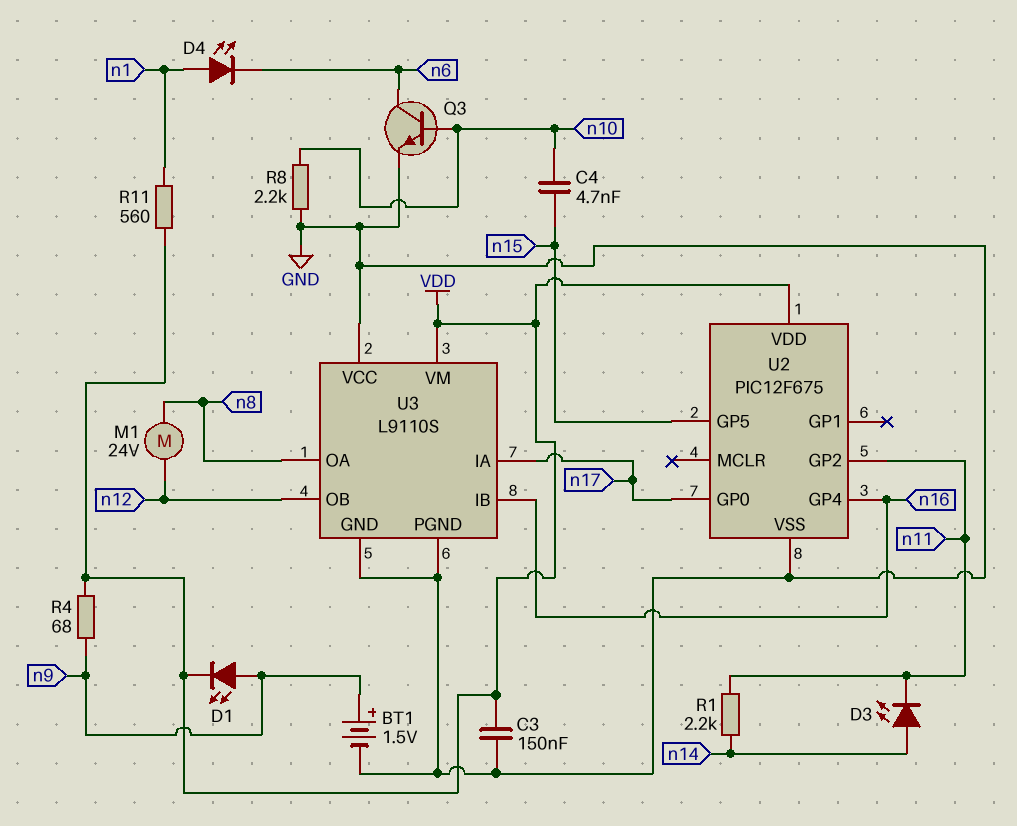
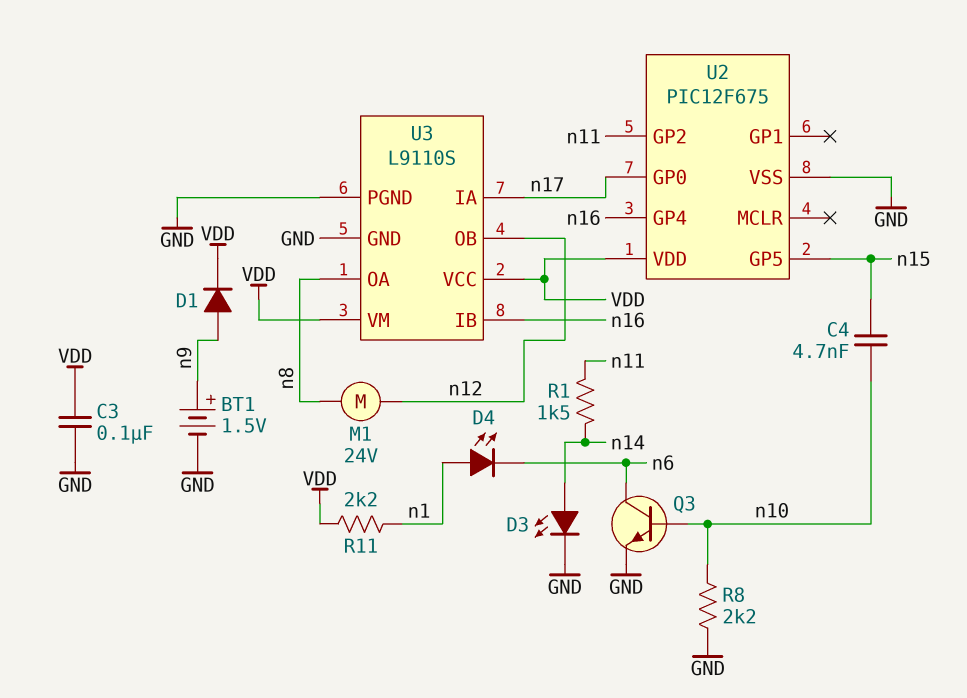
C3: 150nF (GND, VDD) -> 100nF (GND, VDD)
D1: LED (A n9, K VDD) -> diode (A n9, K VDD)
D3: LED (A n14, K n11) -> LED (A n14, K GND)
R1: 2.2k (n11, n14) -> 1.5k (n11, n14)
R4: 68 (VDD, n9) -> none
R11: 560 (VDD, n1) -> 2.2k (VDD, n1)
U3 pin VCC: GND -> VDD

